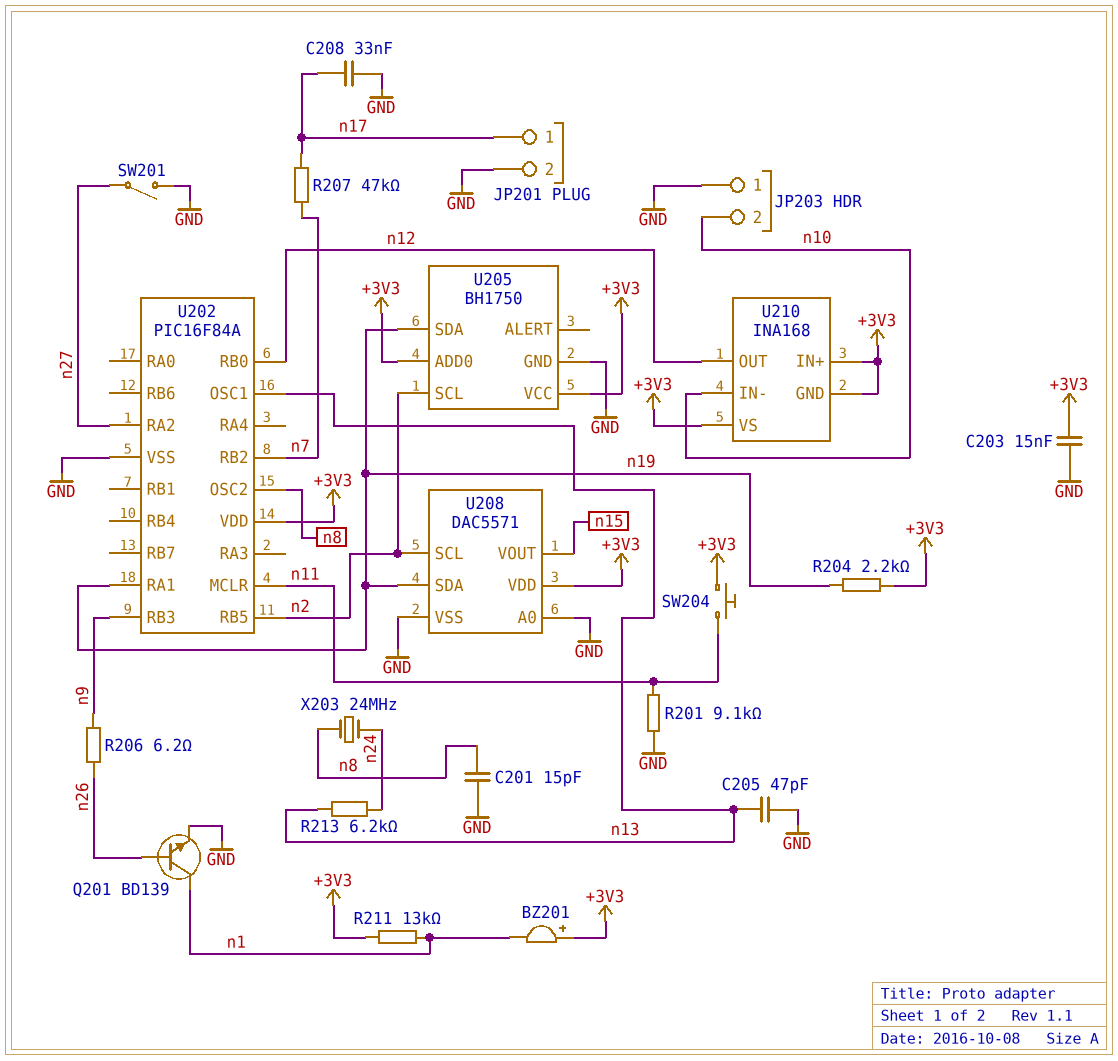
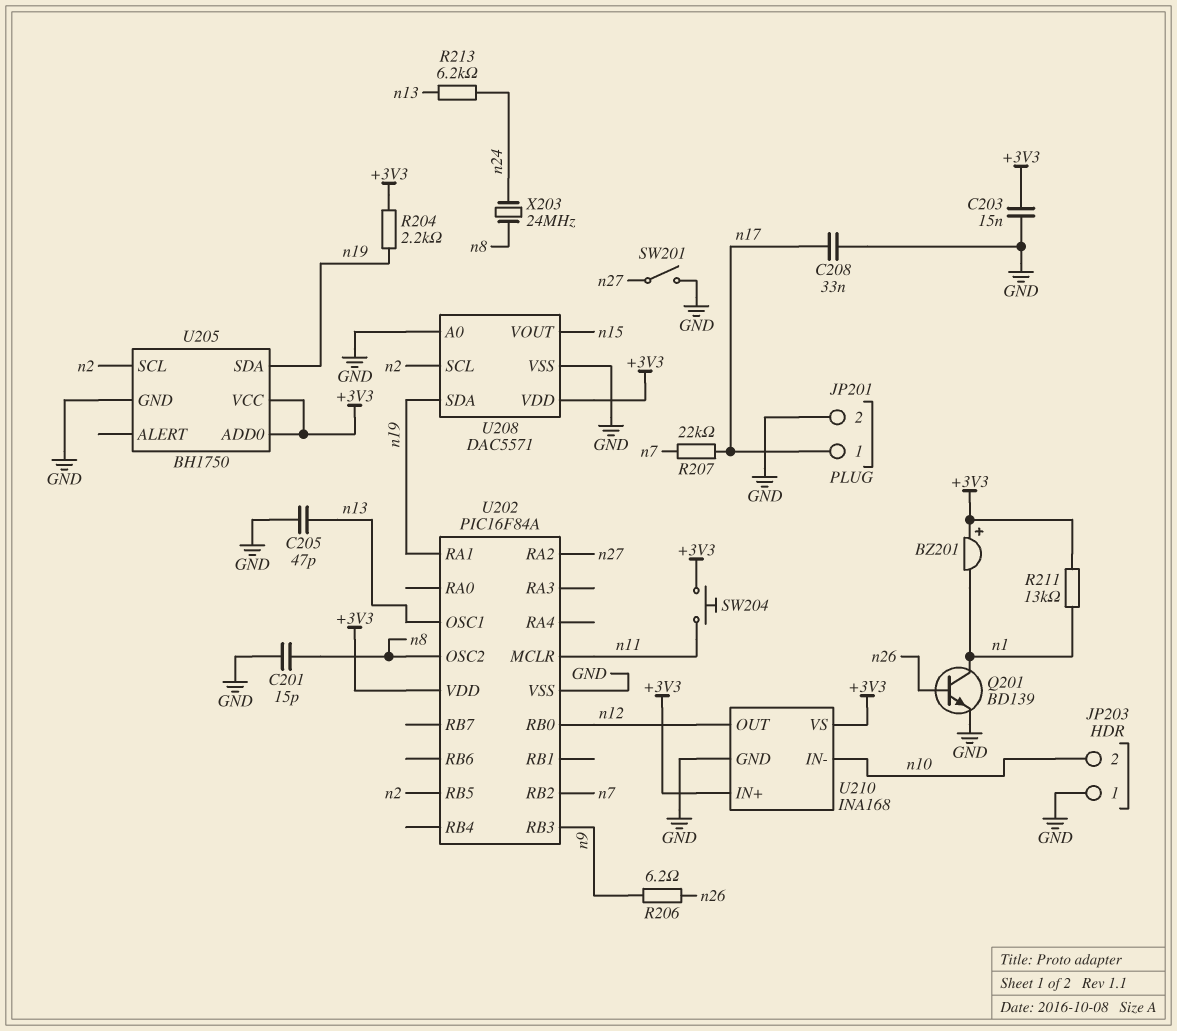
R201: 9.1k (GND, n11) -> none
R207: 47k (n7, n17) -> 22k (n7, n17)
U210 pin GND: +3V3 -> GND

